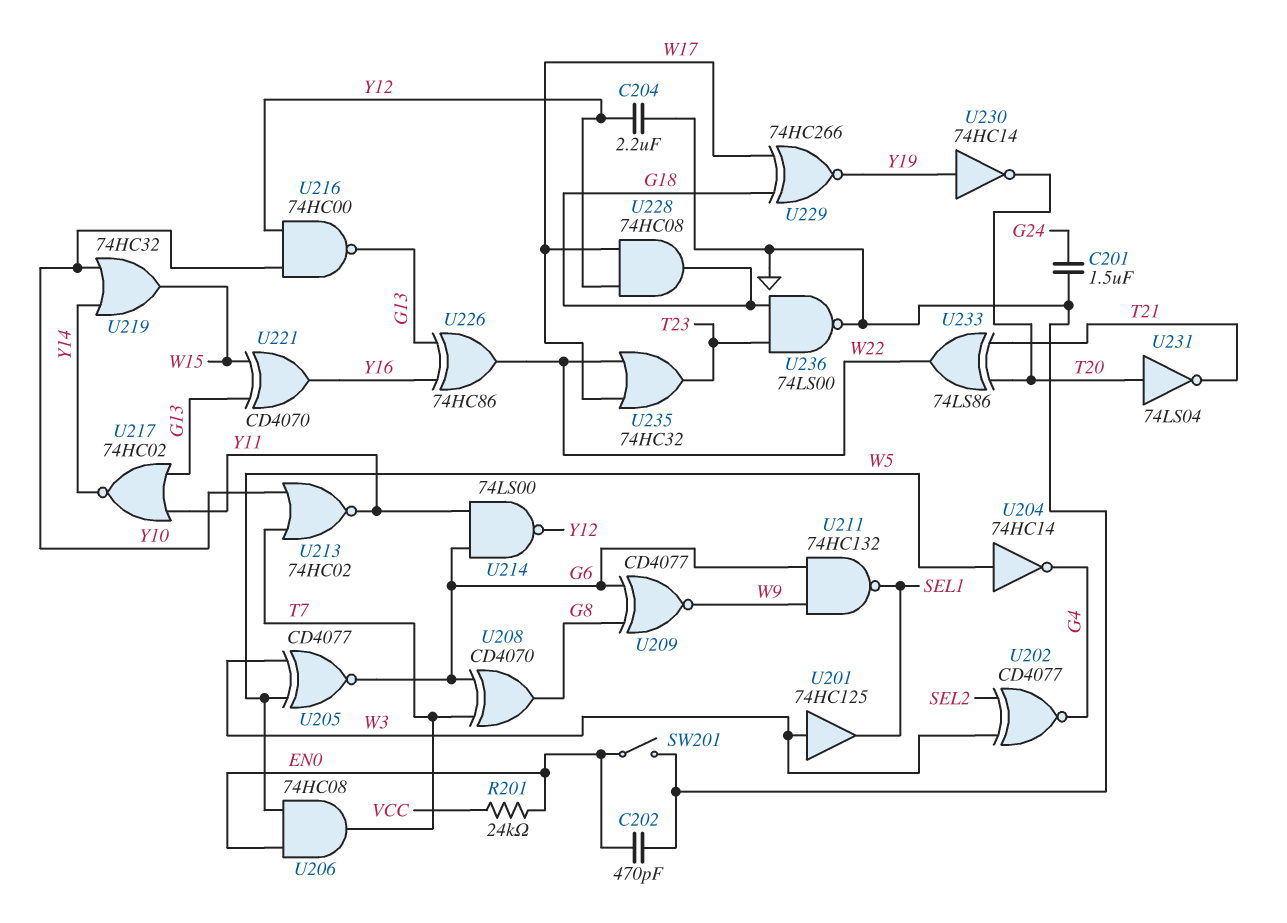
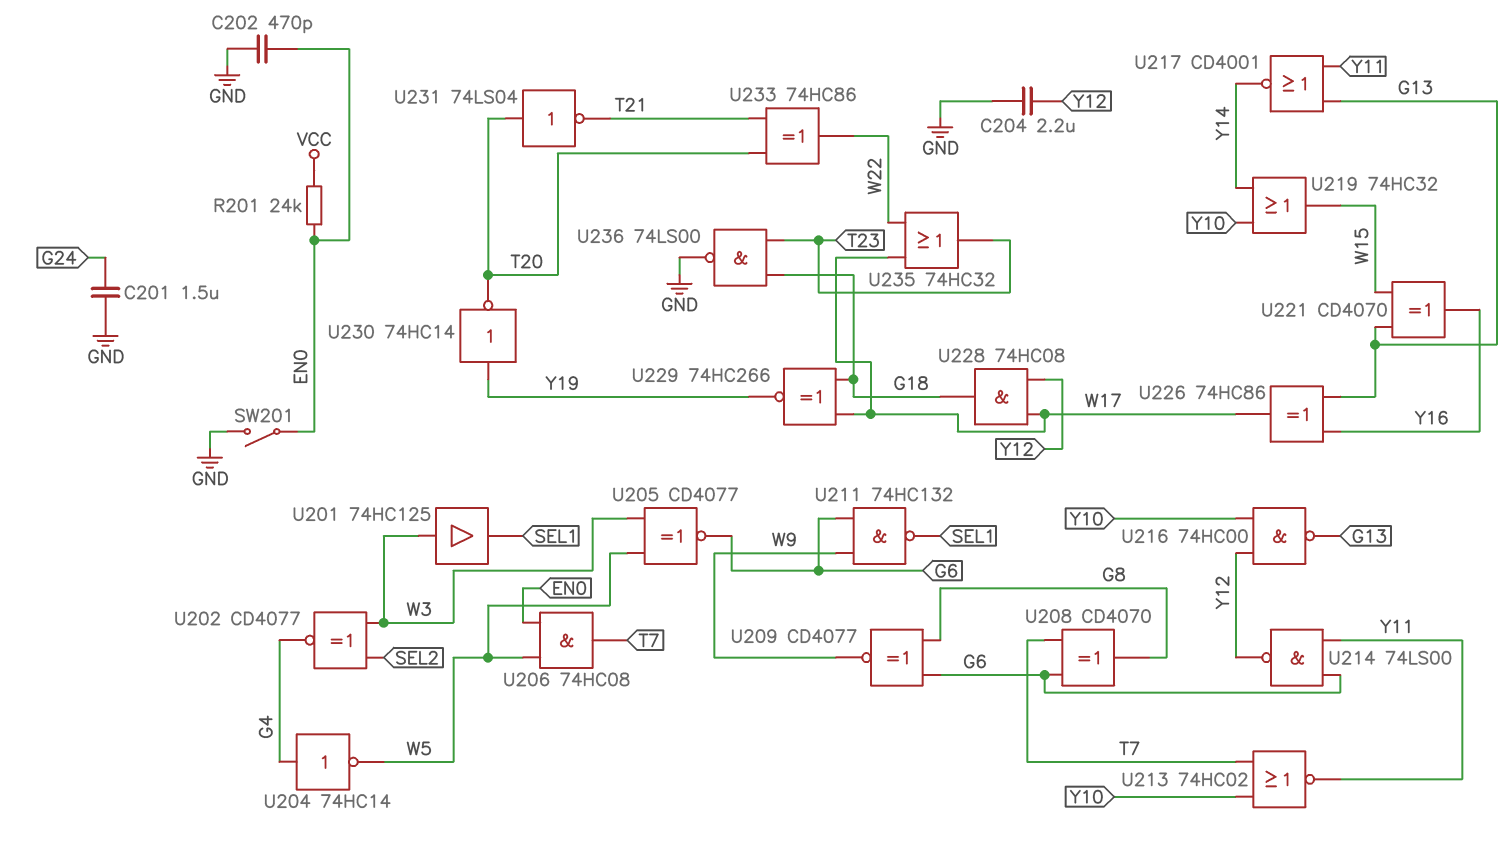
U204: NOT 74HC14 (in W5, out G4) -> NOT 74HC14 (in G4, out W5)
U217: NOR 74HC02 (in G13, in Y11, out Y14) -> NOR CD4001 (in G13, in Y11, out Y14)
U226: XOR 74HC86 (in G13, in Y16, out W22) -> XOR 74HC86 (in G13, in Y16, out W17)
U233: XOR 74LS86 (in T20, in T21, out W22) -> XOR 74HC86 (in T20, in T21, out W22)

